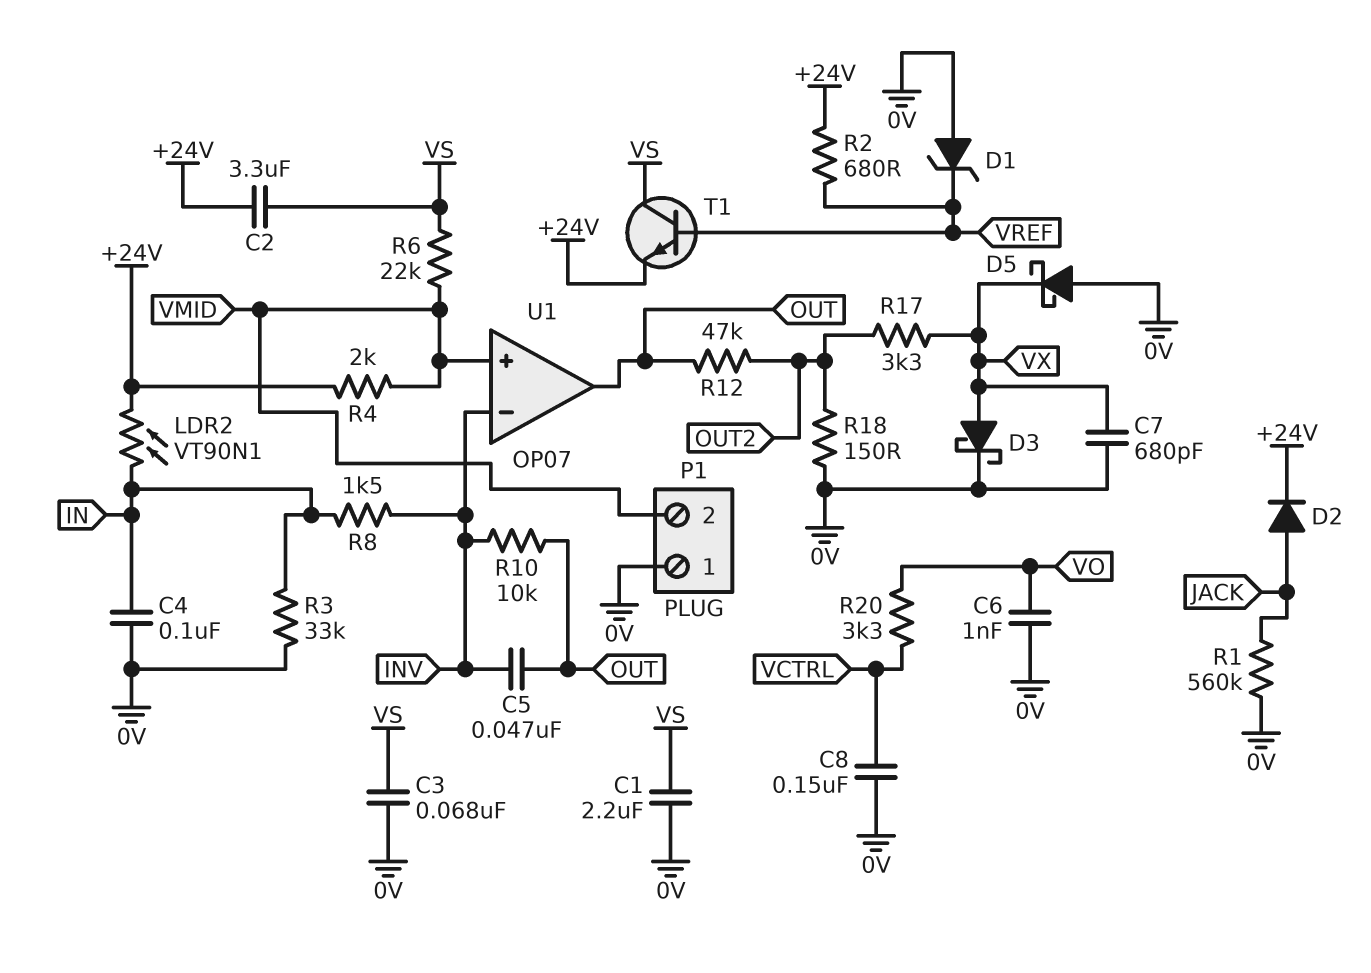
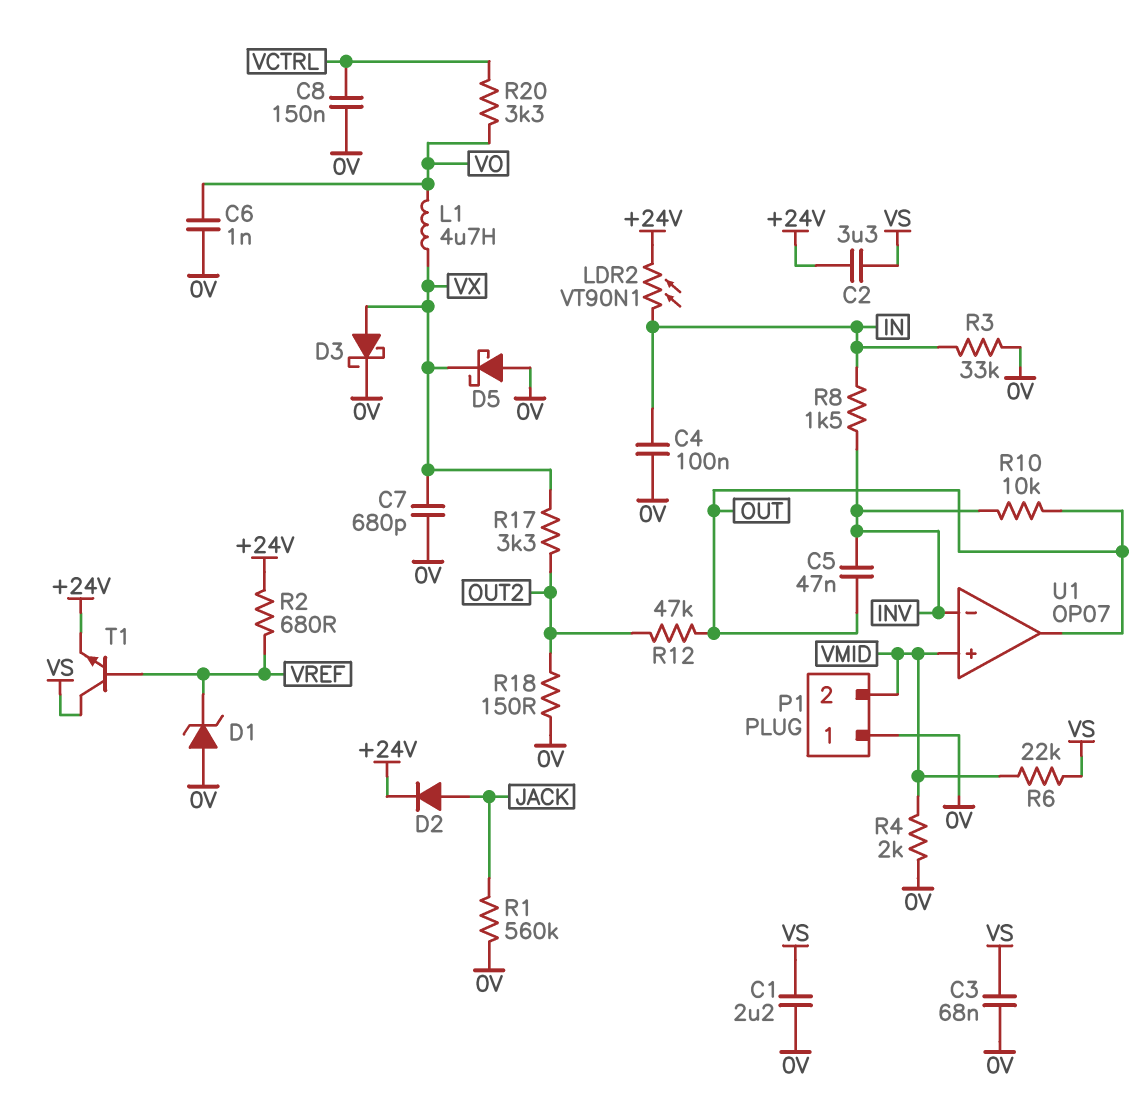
L1: none -> 4.7uH (VO, VX)
R4: 2k (+24V, VMID) -> 2k (0V, VMID)

